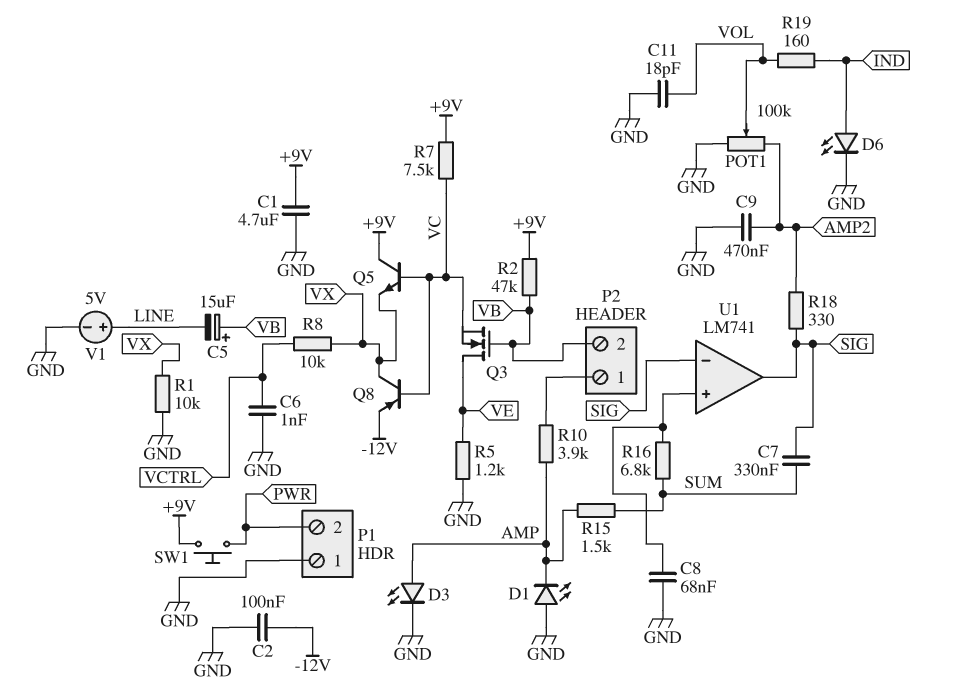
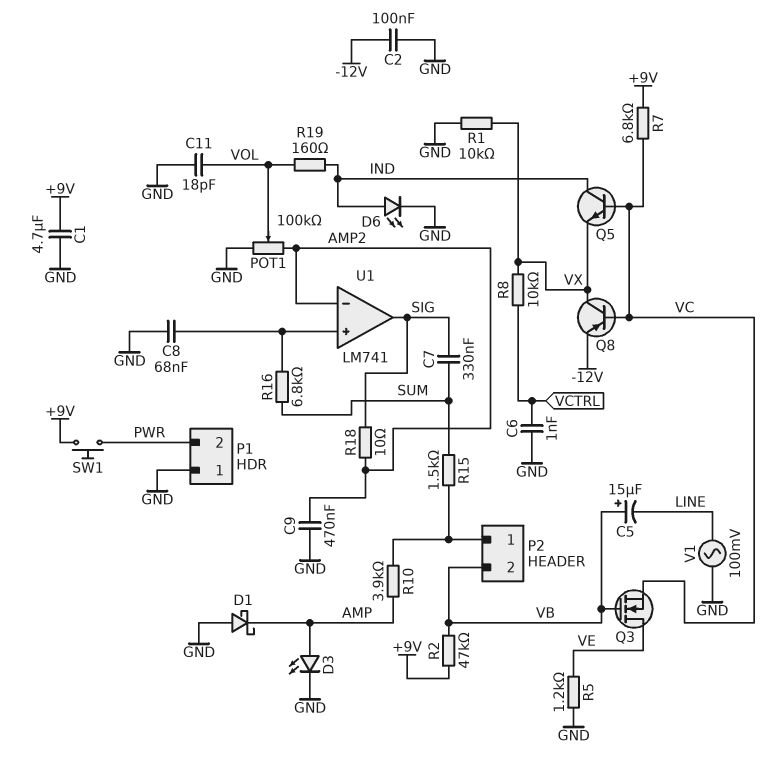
D1: LED (A GND, K AMP) -> schottky (A GND, K AMP)
Q5: NPN (B VC, C +9V, E VX) -> NPN (B VC, C IND, E VX)
R7: 7.5k (+9V, VC) -> 6.8k (+9V, VC)
R15: 1.5k (AMP, SUM) -> 1.5k (P2/1, SUM)
R18: 330 (AMP2, SIG) -> 10 (AMP2, SIG)
U1 pin in-: SIG -> AMP2
V1: 5V (plus LINE, minus GND) -> AC 100mV (GND, LINE)

